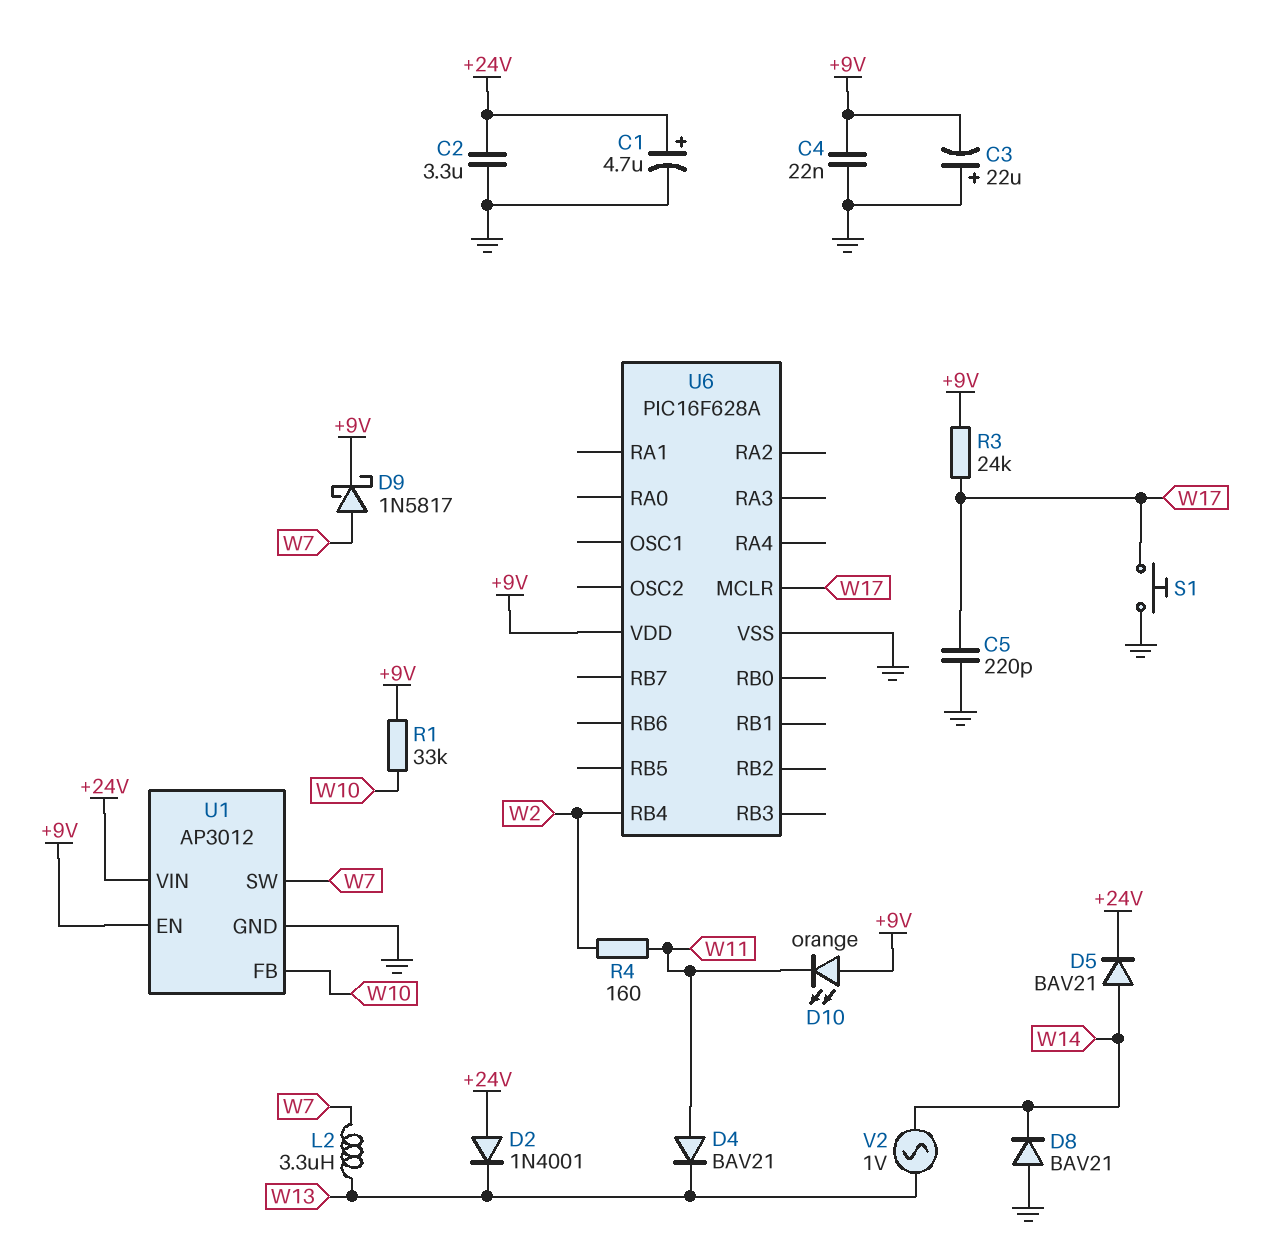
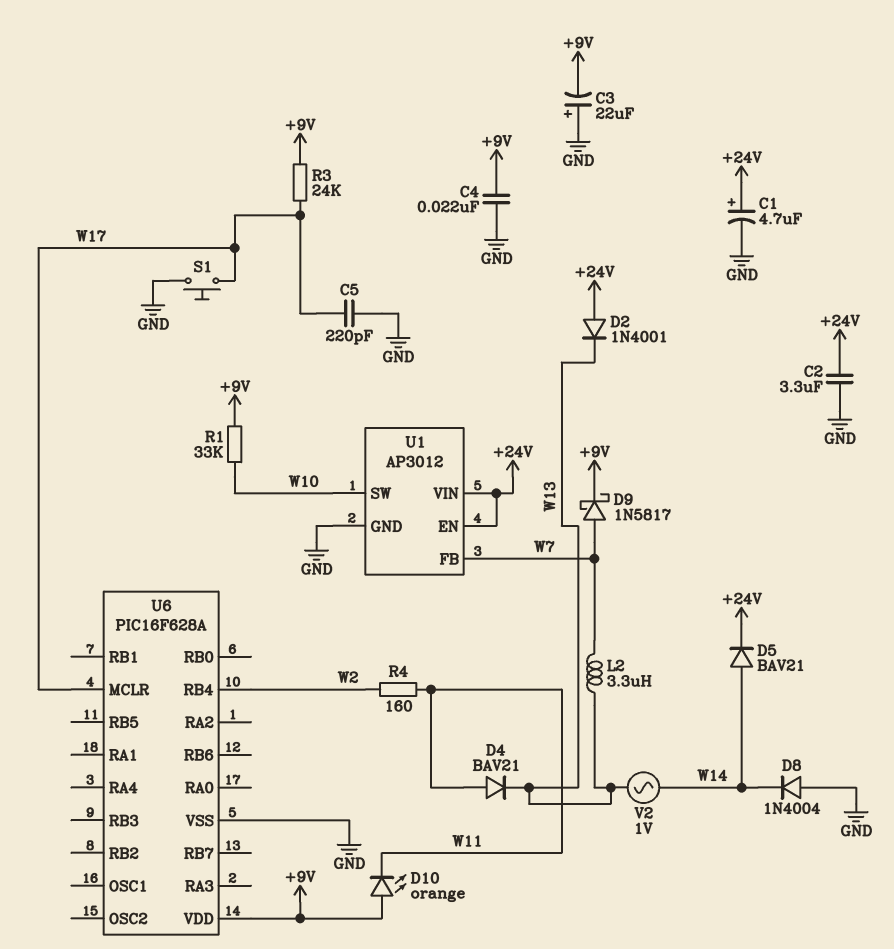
D8: diode BAV21 (A GND, K W14) -> diode 1N4004 (A GND, K W14)
U1 pin EN: +9V -> +24V
U1 pin FB: W10 -> W7
U1 pin SW: W7 -> W10

